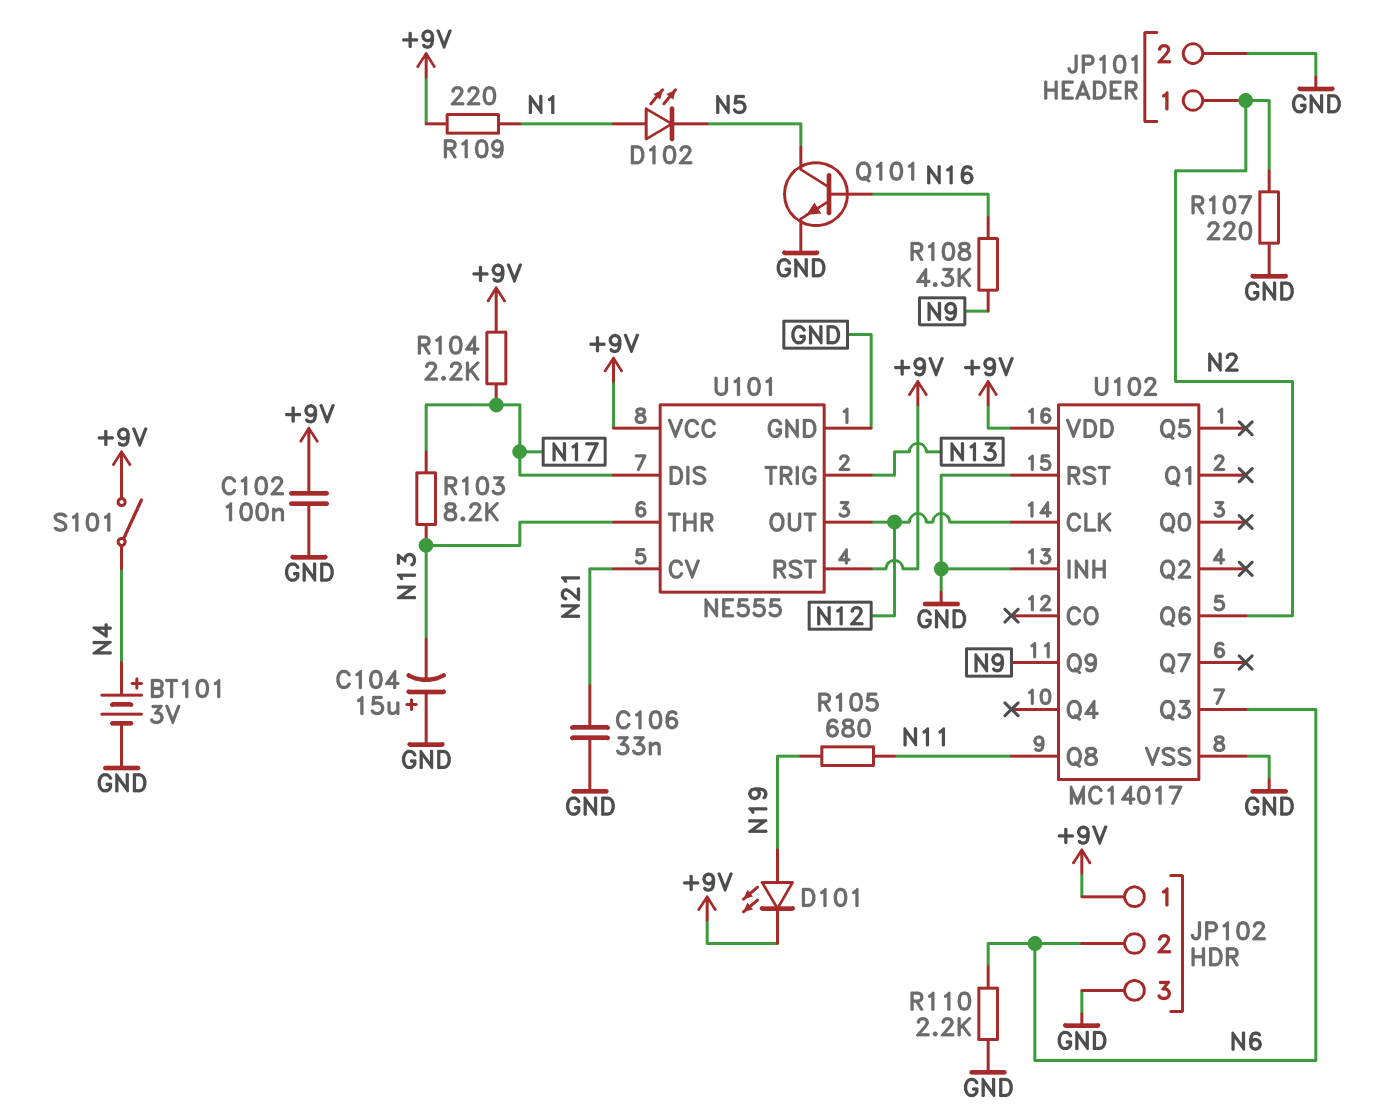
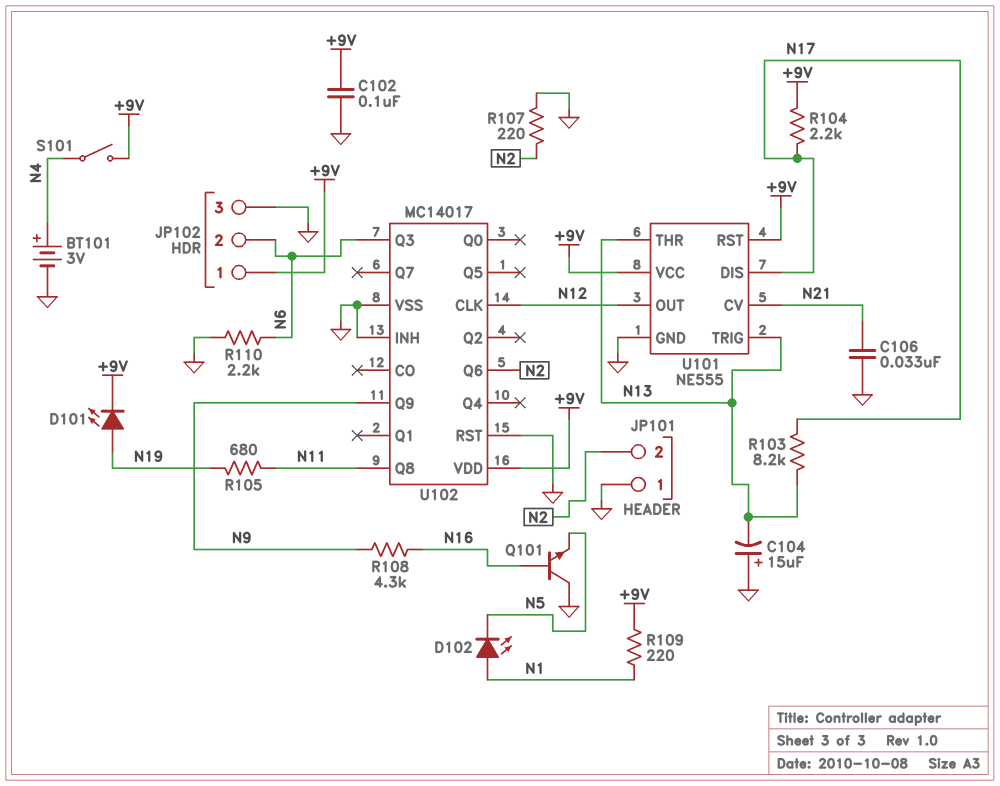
JP101 pin 1: N2 -> GND
JP101 pin 2: GND -> N2
Q101: NPN (B N16, C N5, E GND) -> NPN (B N16, C GND, E N5)

